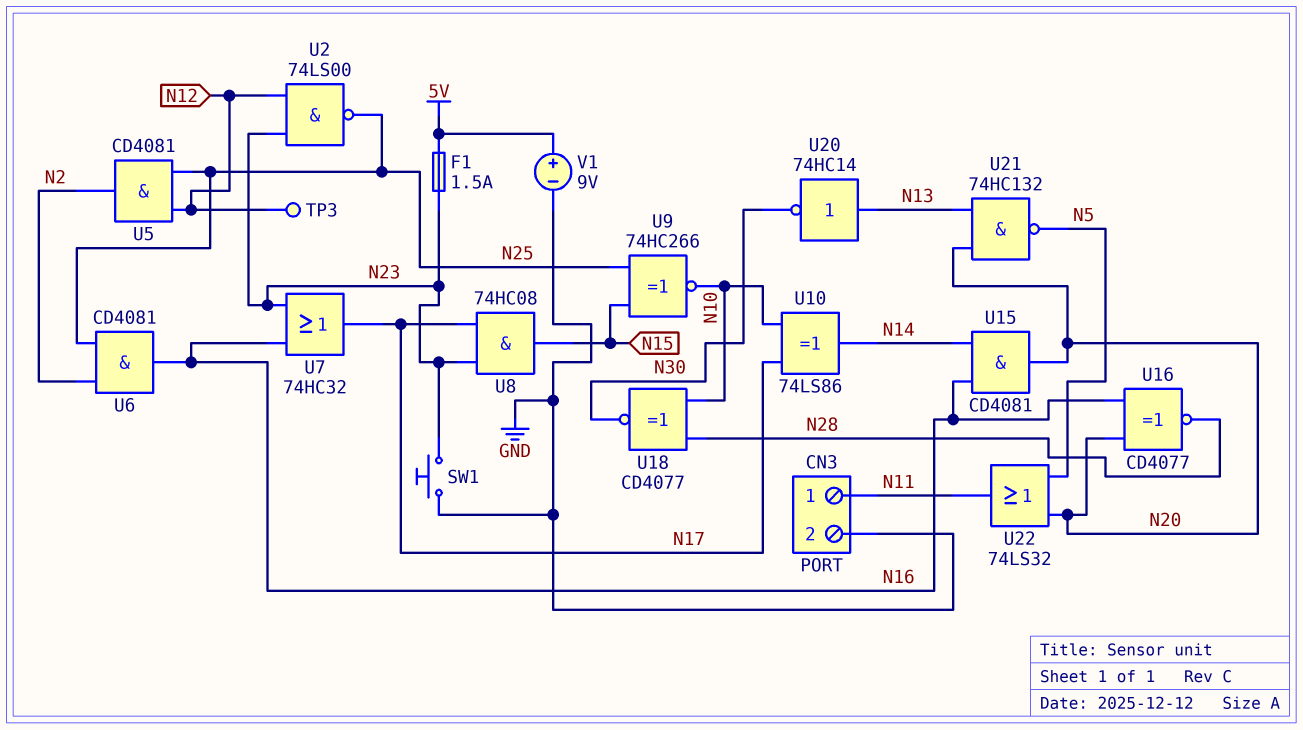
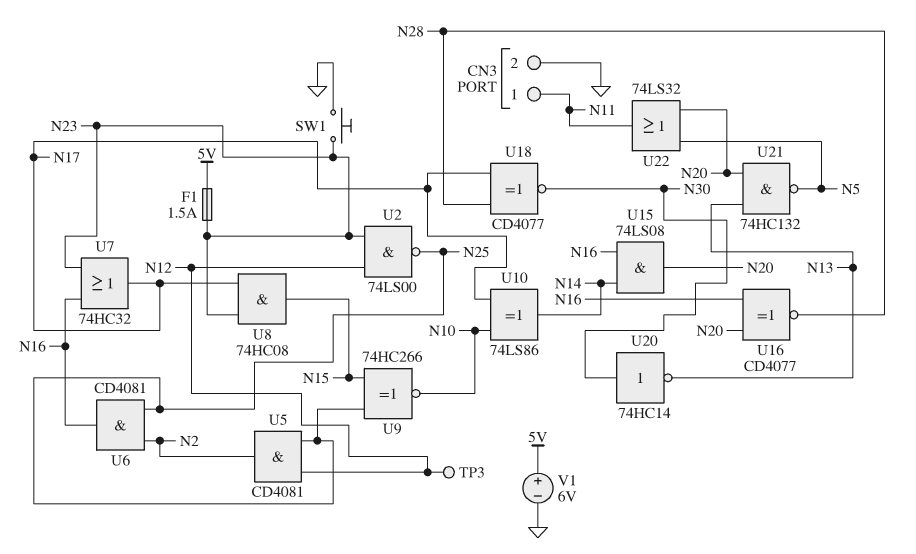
U15: AND CD4081 (in N14, in N16, out N20) -> AND 74LS08 (in N14, in N16, out N20)
U18: XNOR CD4077 (in N10, in N28, out N30) -> XNOR CD4077 (in N17, in N28, out N30)
U20: NOT 74HC14 (in N13, out N30) -> NOT 74HC14 (in N30, out N13)
V1: 9V (plus 5V, minus GND) -> 6V (plus 5V, minus GND)

